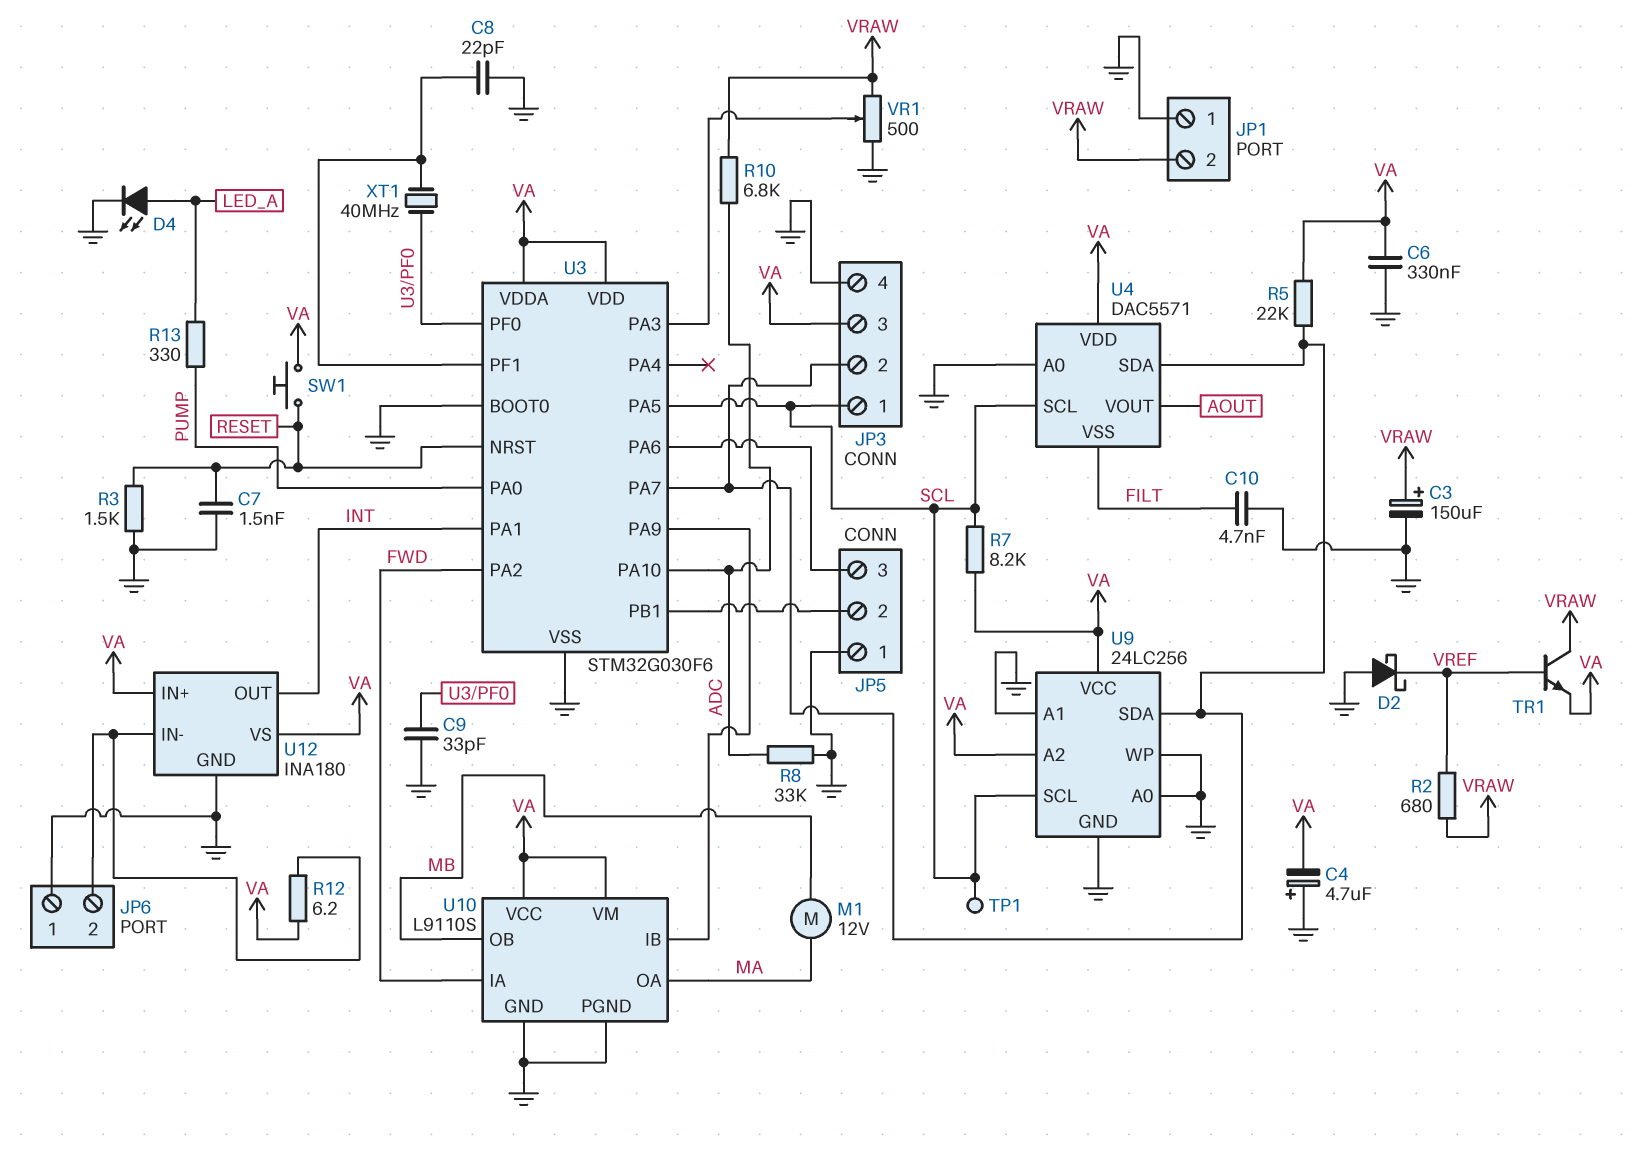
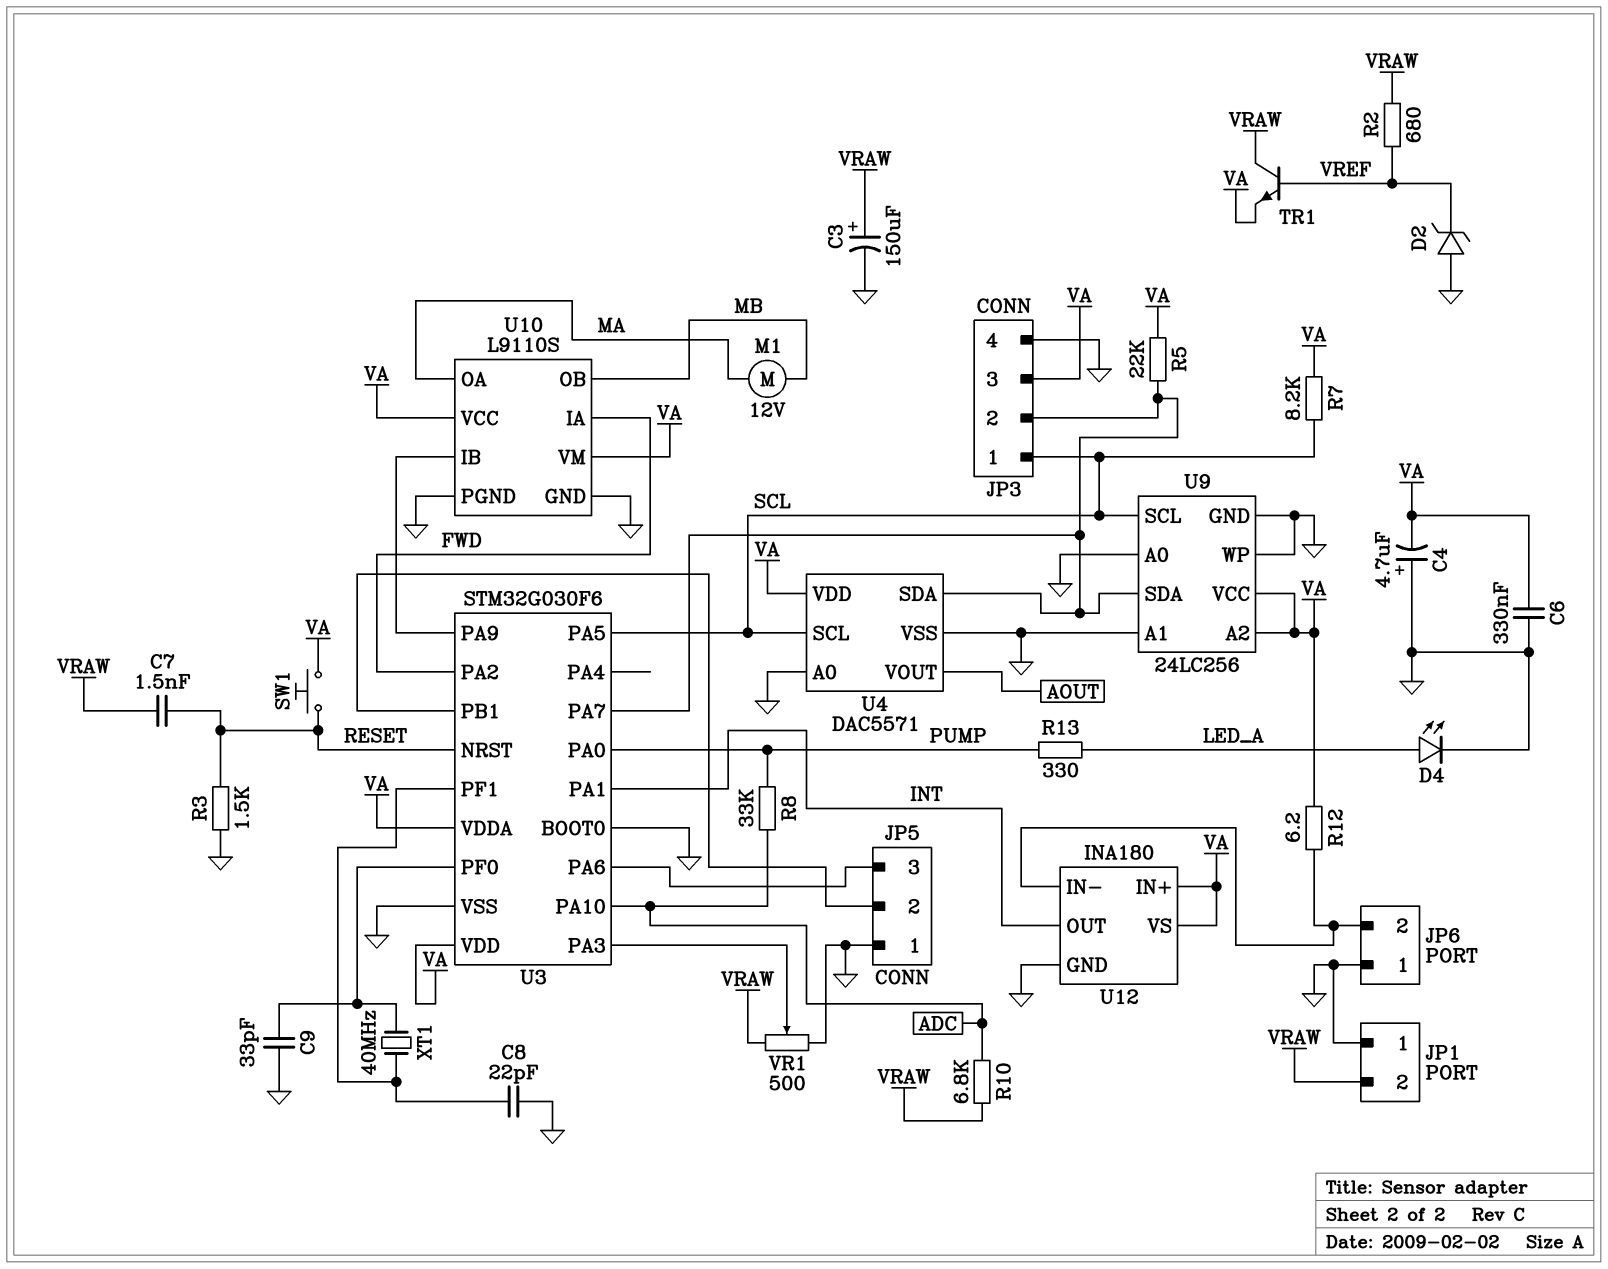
C7: 1.5nF (GND, RESET) -> 1.5nF (RESET, VRAW)
C10: 4.7nF (FILT, GND) -> none
D2: schottky (A GND, K VREF) -> zener (A GND, K VREF)
R8: 33k (ADC, GND) -> 33k (ADC, PUMP)
TP1: test point (SCL) -> none
U4 pin VSS: FILT -> GND

